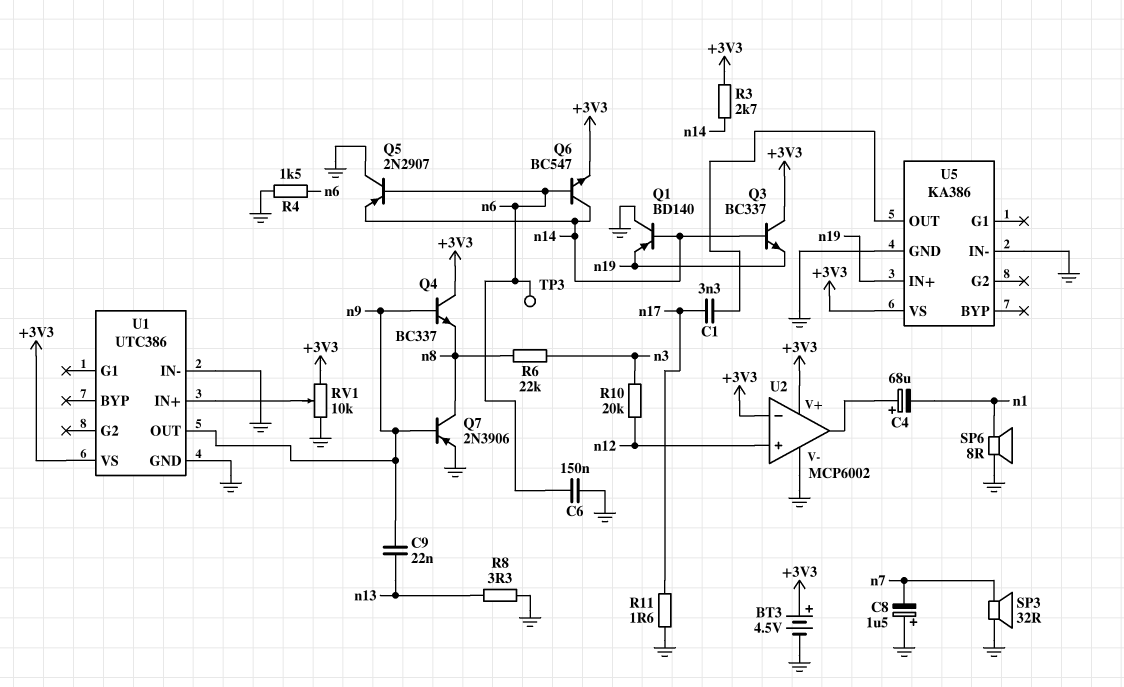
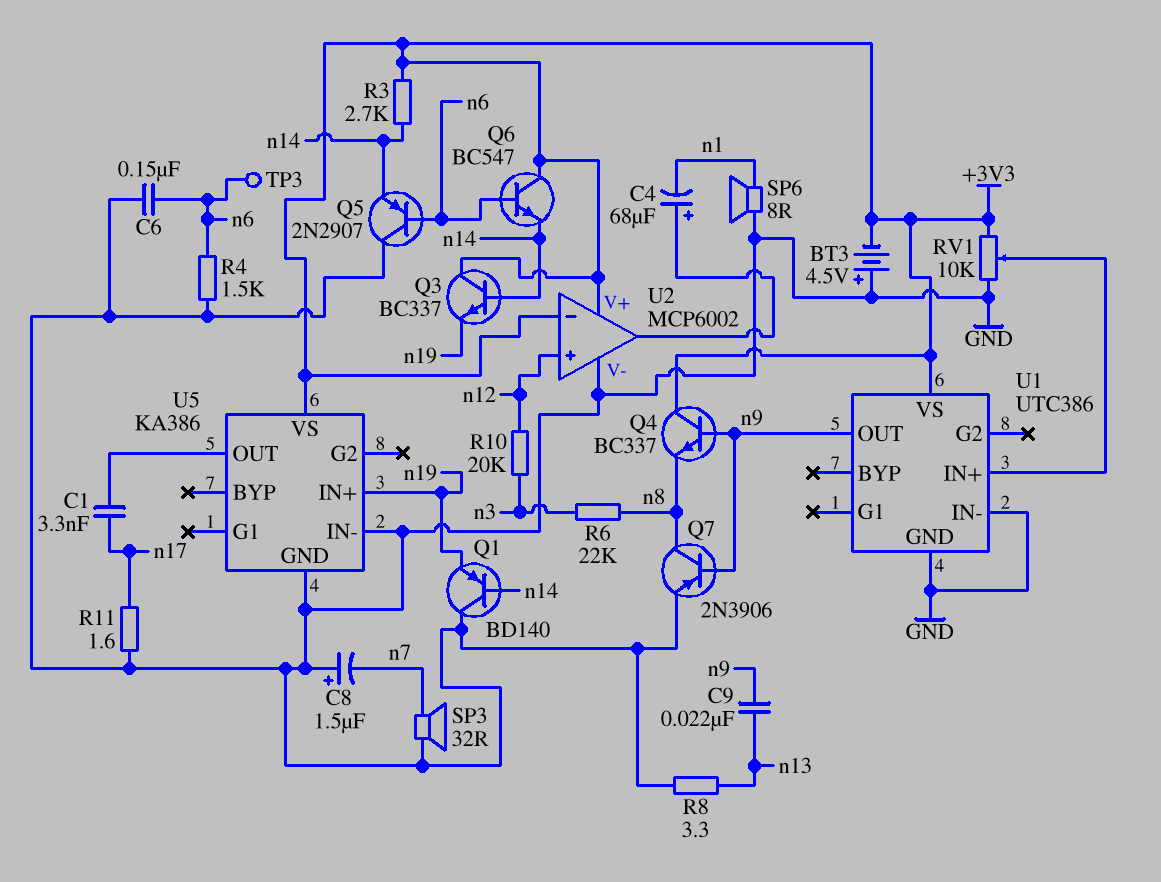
BT3: 4.5V (plus +3V3, minus GND) -> 4.5V (plus GND, minus +3V3)
Q6: NPN BC547 (B n6, C n14, E +3V3) -> NPN BC547 (B n6, C +3V3, E n14)

